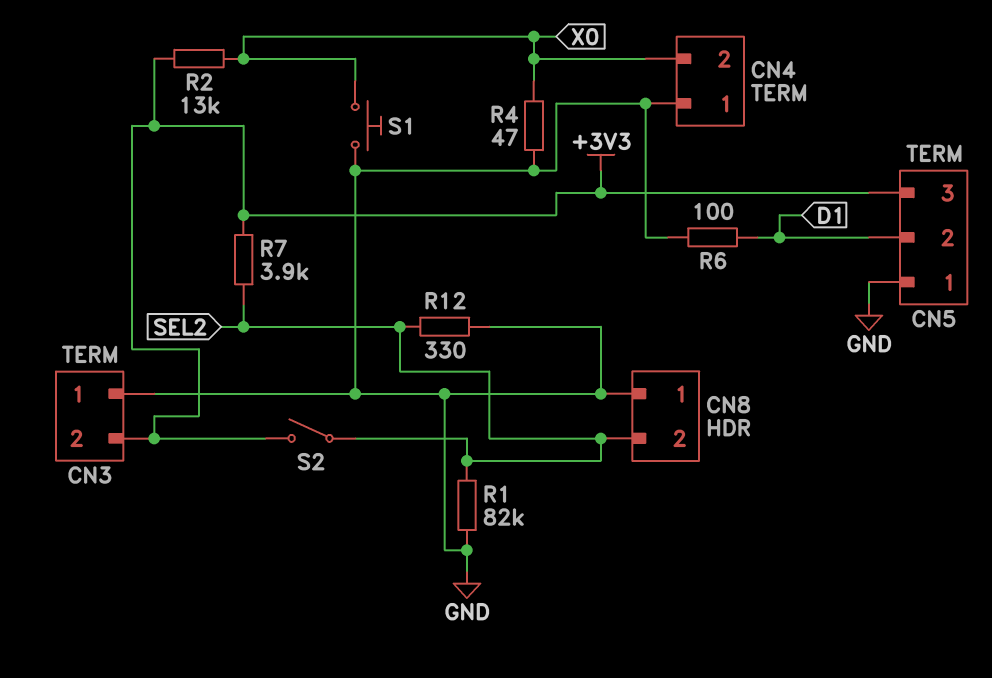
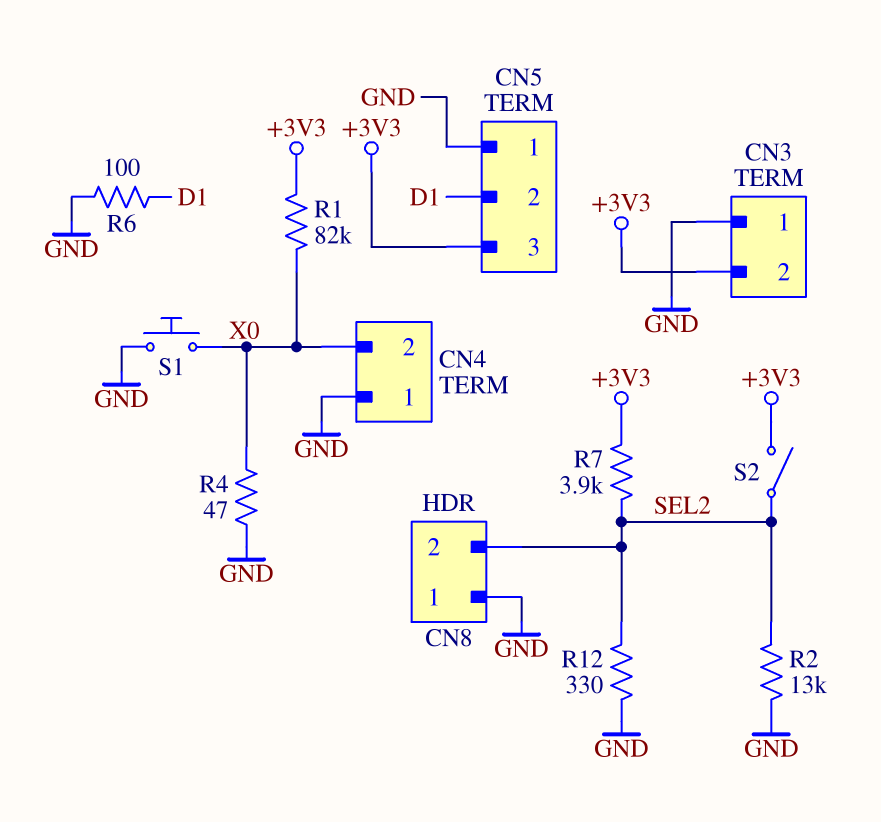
R1: 82k (GND, SEL2) -> 82k (+3V3, X0)
R2: 13k (+3V3, X0) -> 13k (GND, SEL2)

